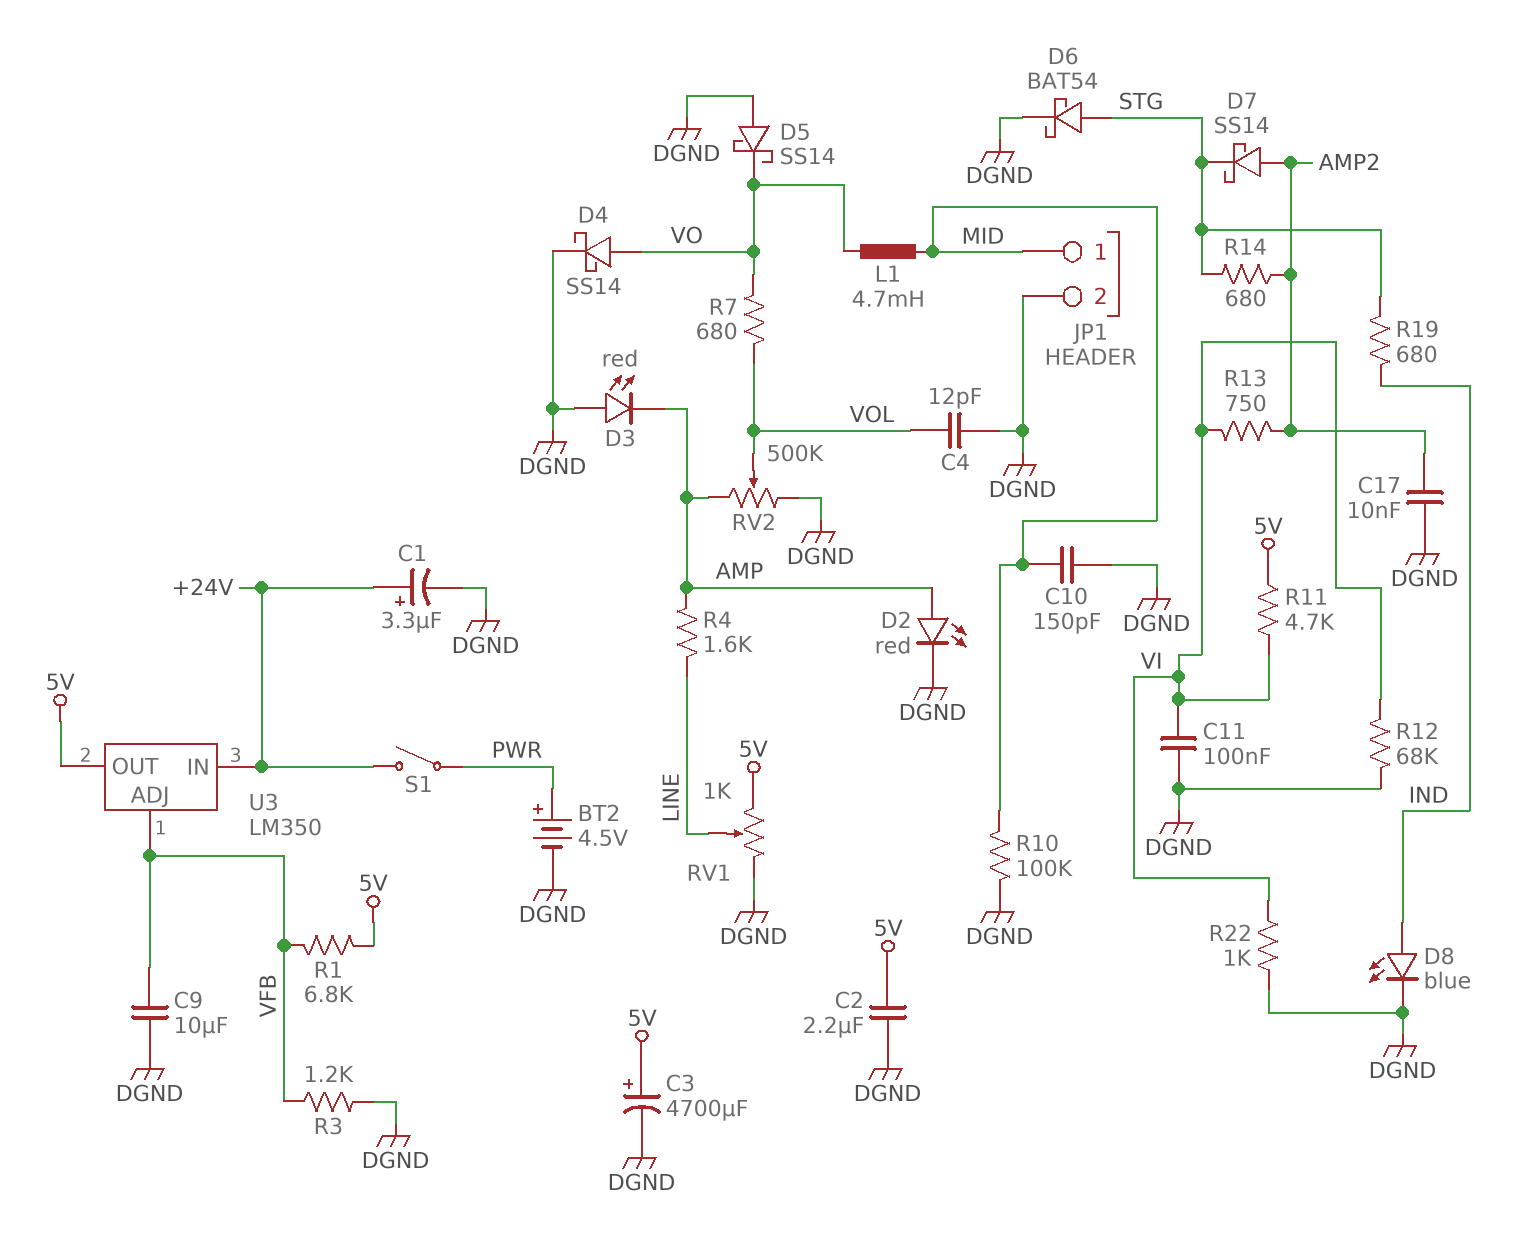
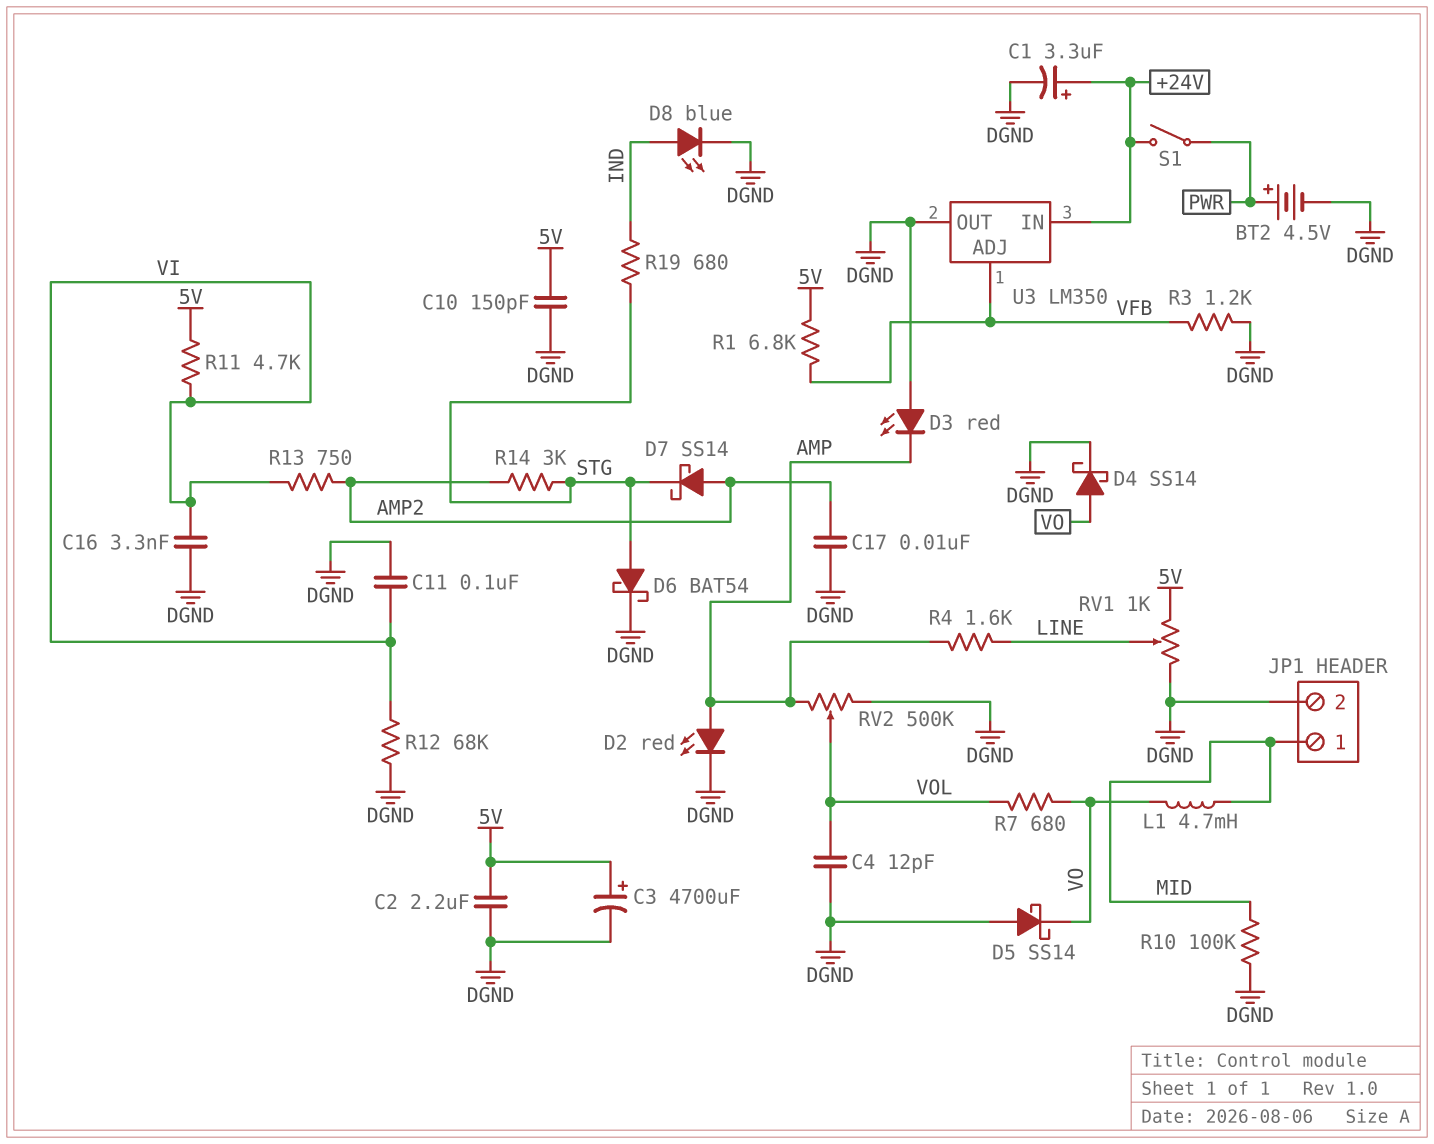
C9: 10uF (DGND, VFB) -> none
C10: 150pF (DGND, MID) -> 150pF (5V, DGND)
C16: none -> 3.3nF (DGND, VI)
R14: 680 (AMP2, STG) -> 3k (AMP2, STG)
R22: 1k (DGND, VI) -> none
U3 pin OUT: 5V -> DGND

